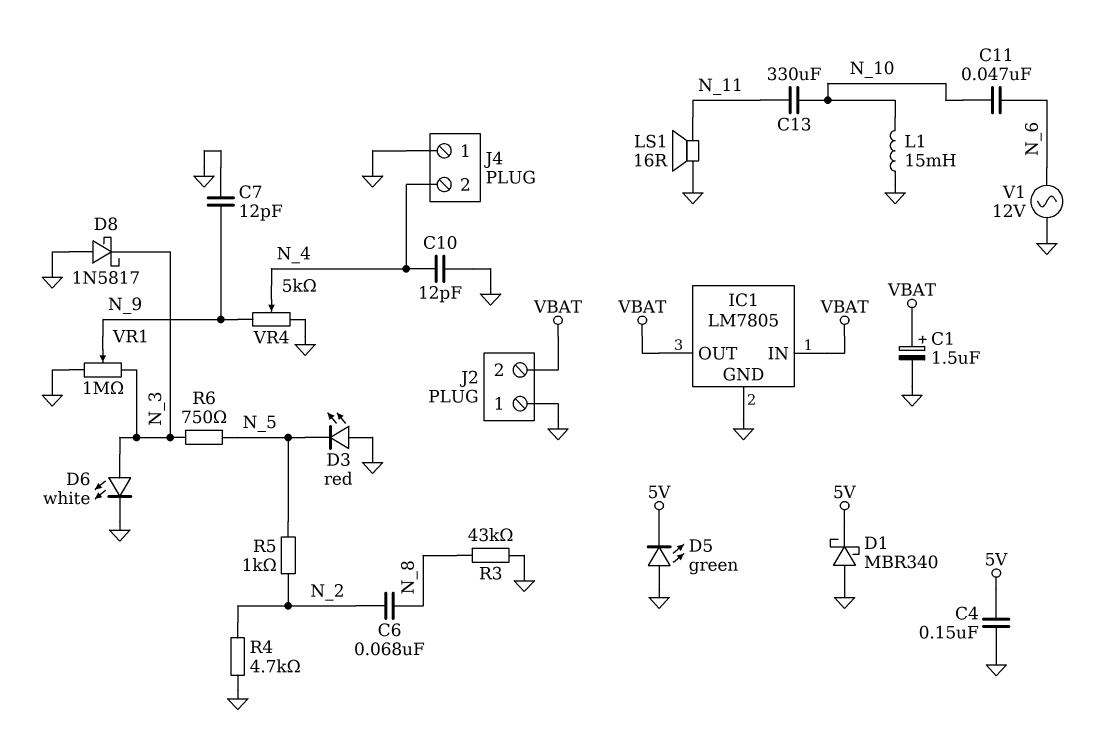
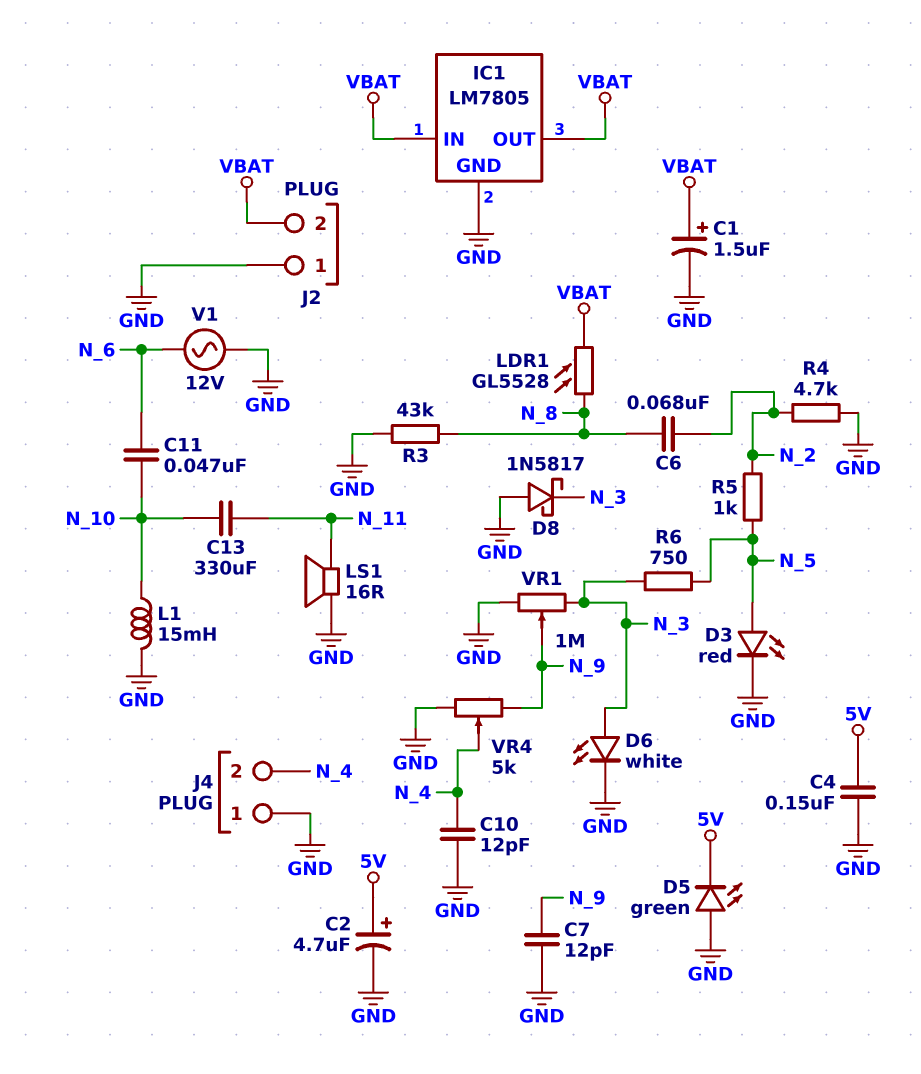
C2: none -> 4.7uF (plus 5V, minus GND)
D1: schottky MBR340 (A GND, K 5V) -> none
D3: LED red (A GND, K N_5) -> LED red (A N_5, K GND)
LDR1: none -> GL5528 (N_8, VBAT)

